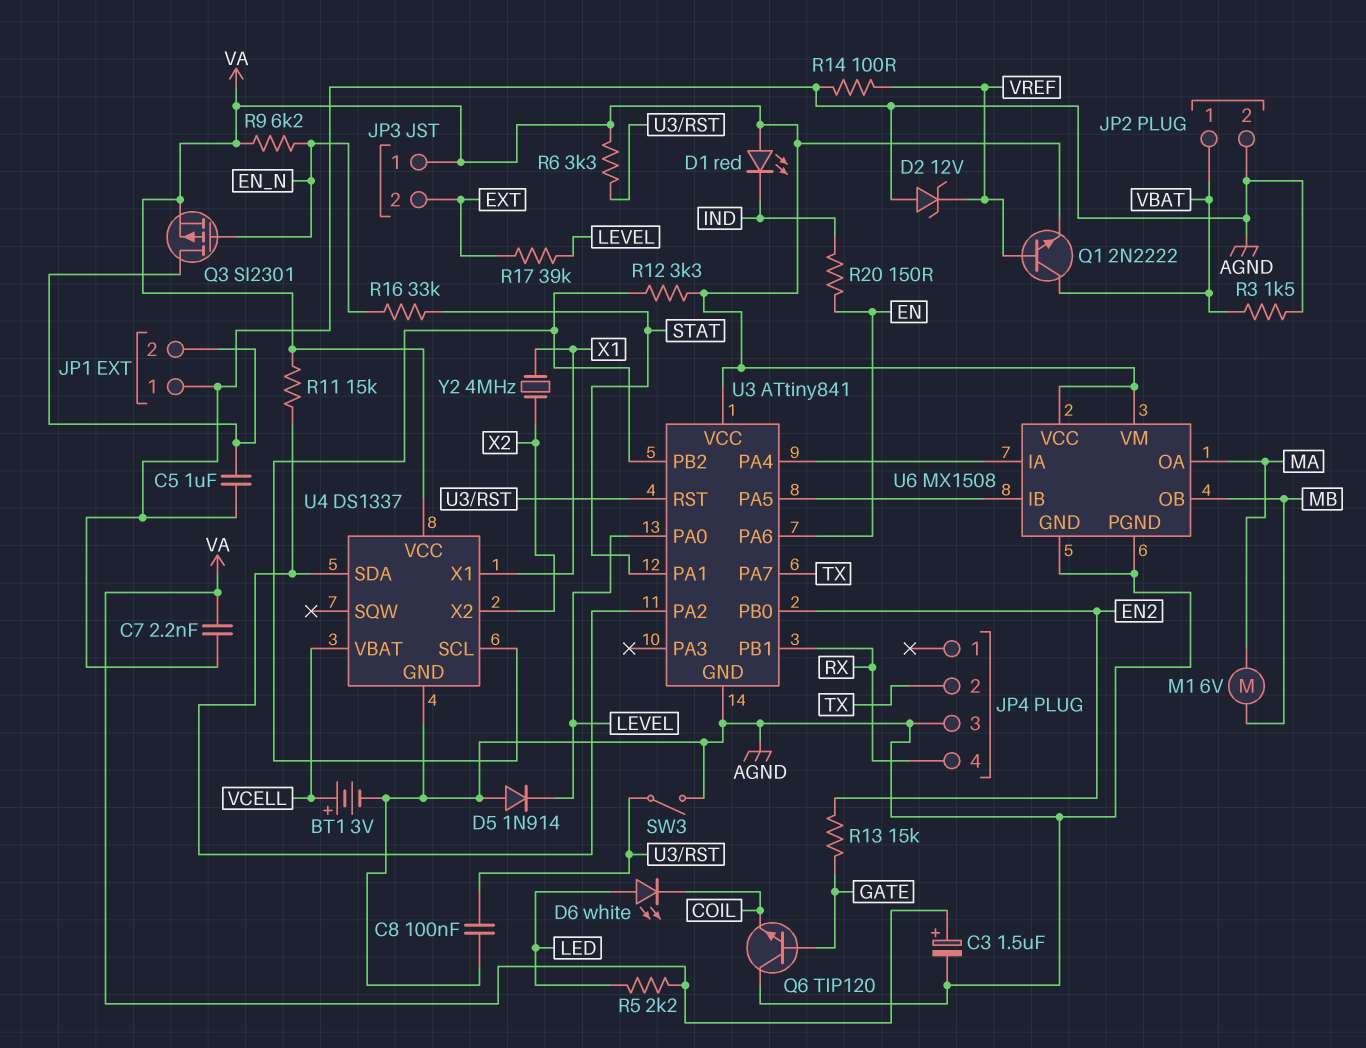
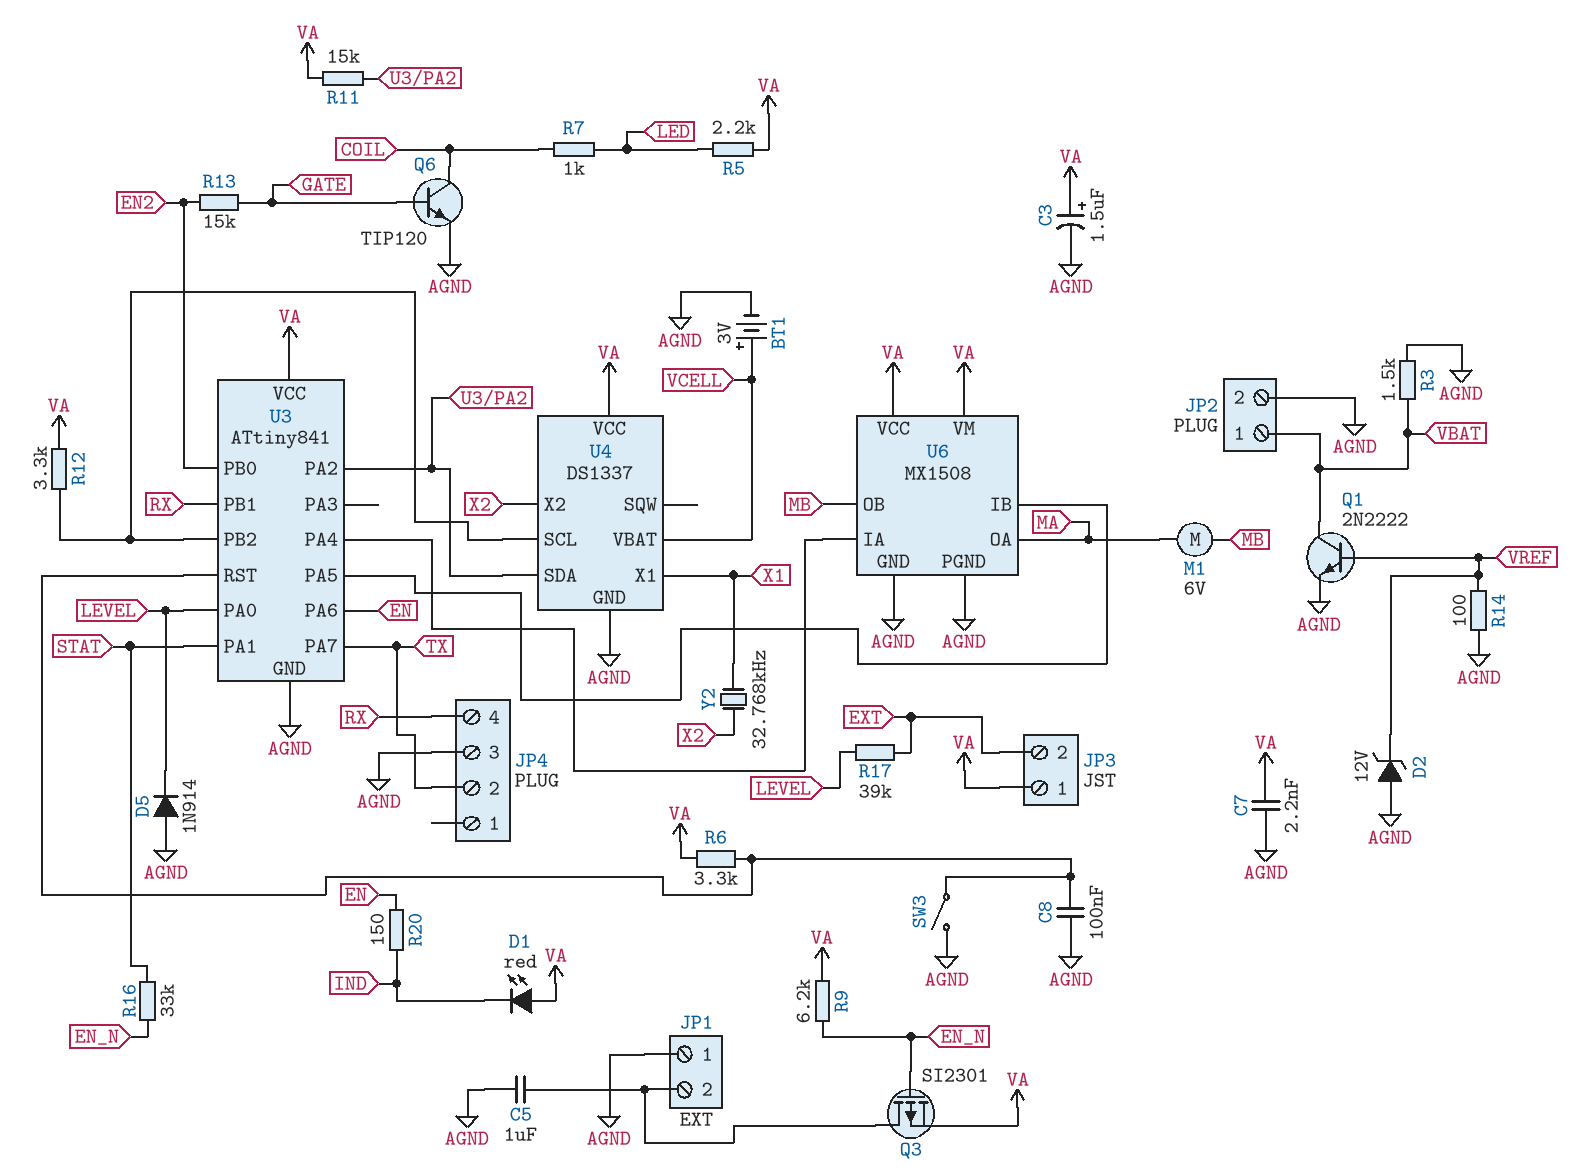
D6: LED white (A LED, K COIL) -> none
Q1: NPN 2N2222 (B VREF, C VBAT, E VA) -> NPN 2N2222 (B VREF, C VBAT, E AGND)
Q6: NPN TIP120 (B GATE, C AGND, E COIL) -> NPN TIP120 (B GATE, C COIL, E AGND)
R7: none -> 1k (COIL, LED)
Y2: 4MHz (X1, X2) -> 32.768kHz (X1, X2)

